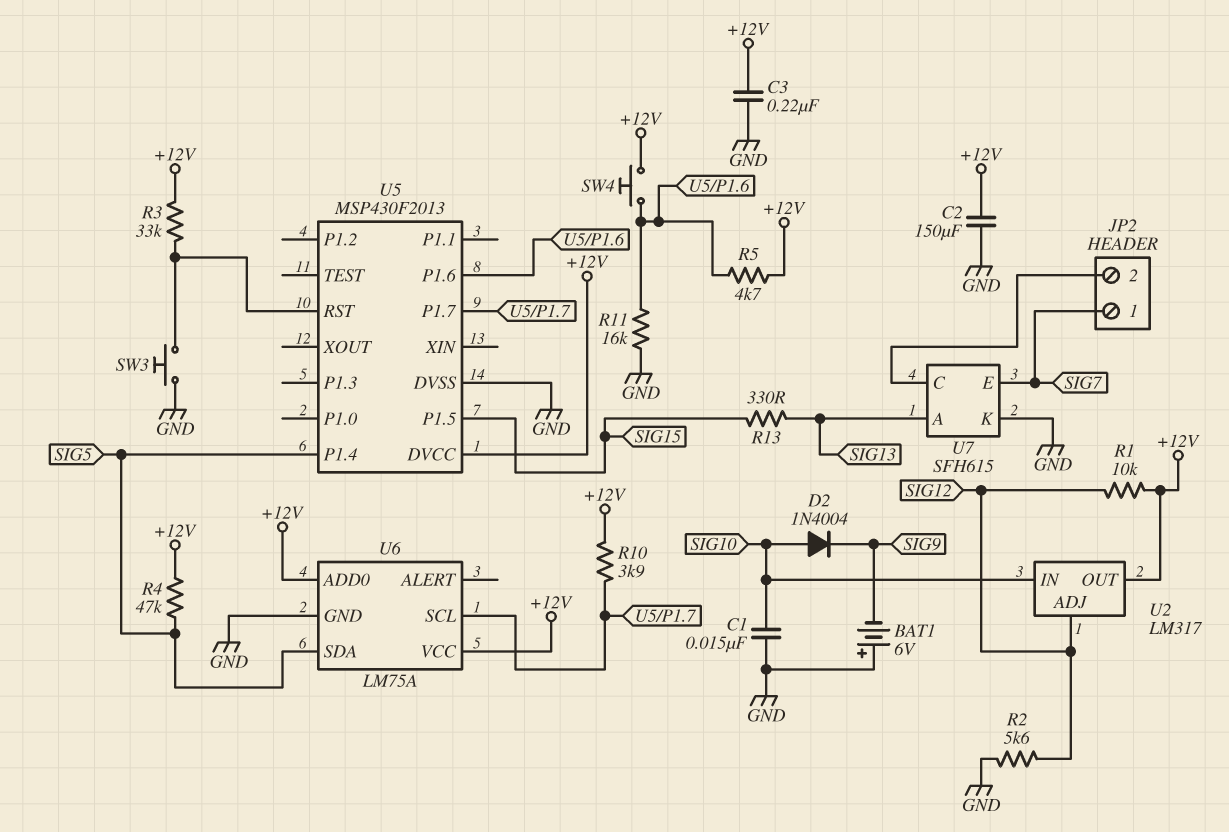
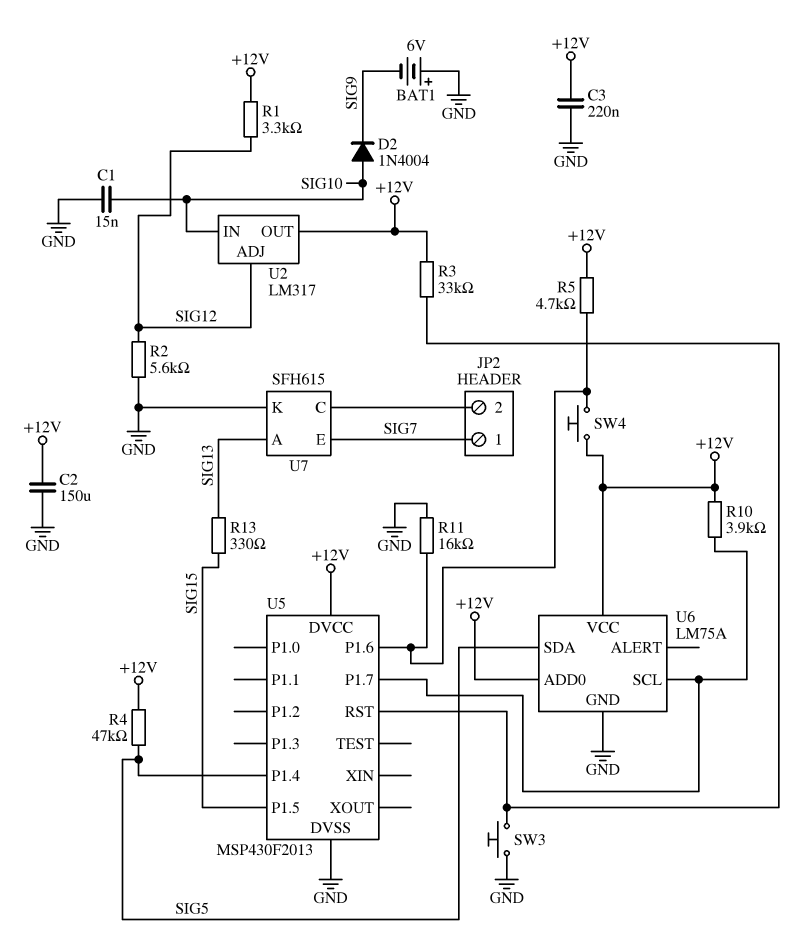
R1: 10k (+12V, SIG12) -> 3.3k (+12V, SIG12)

